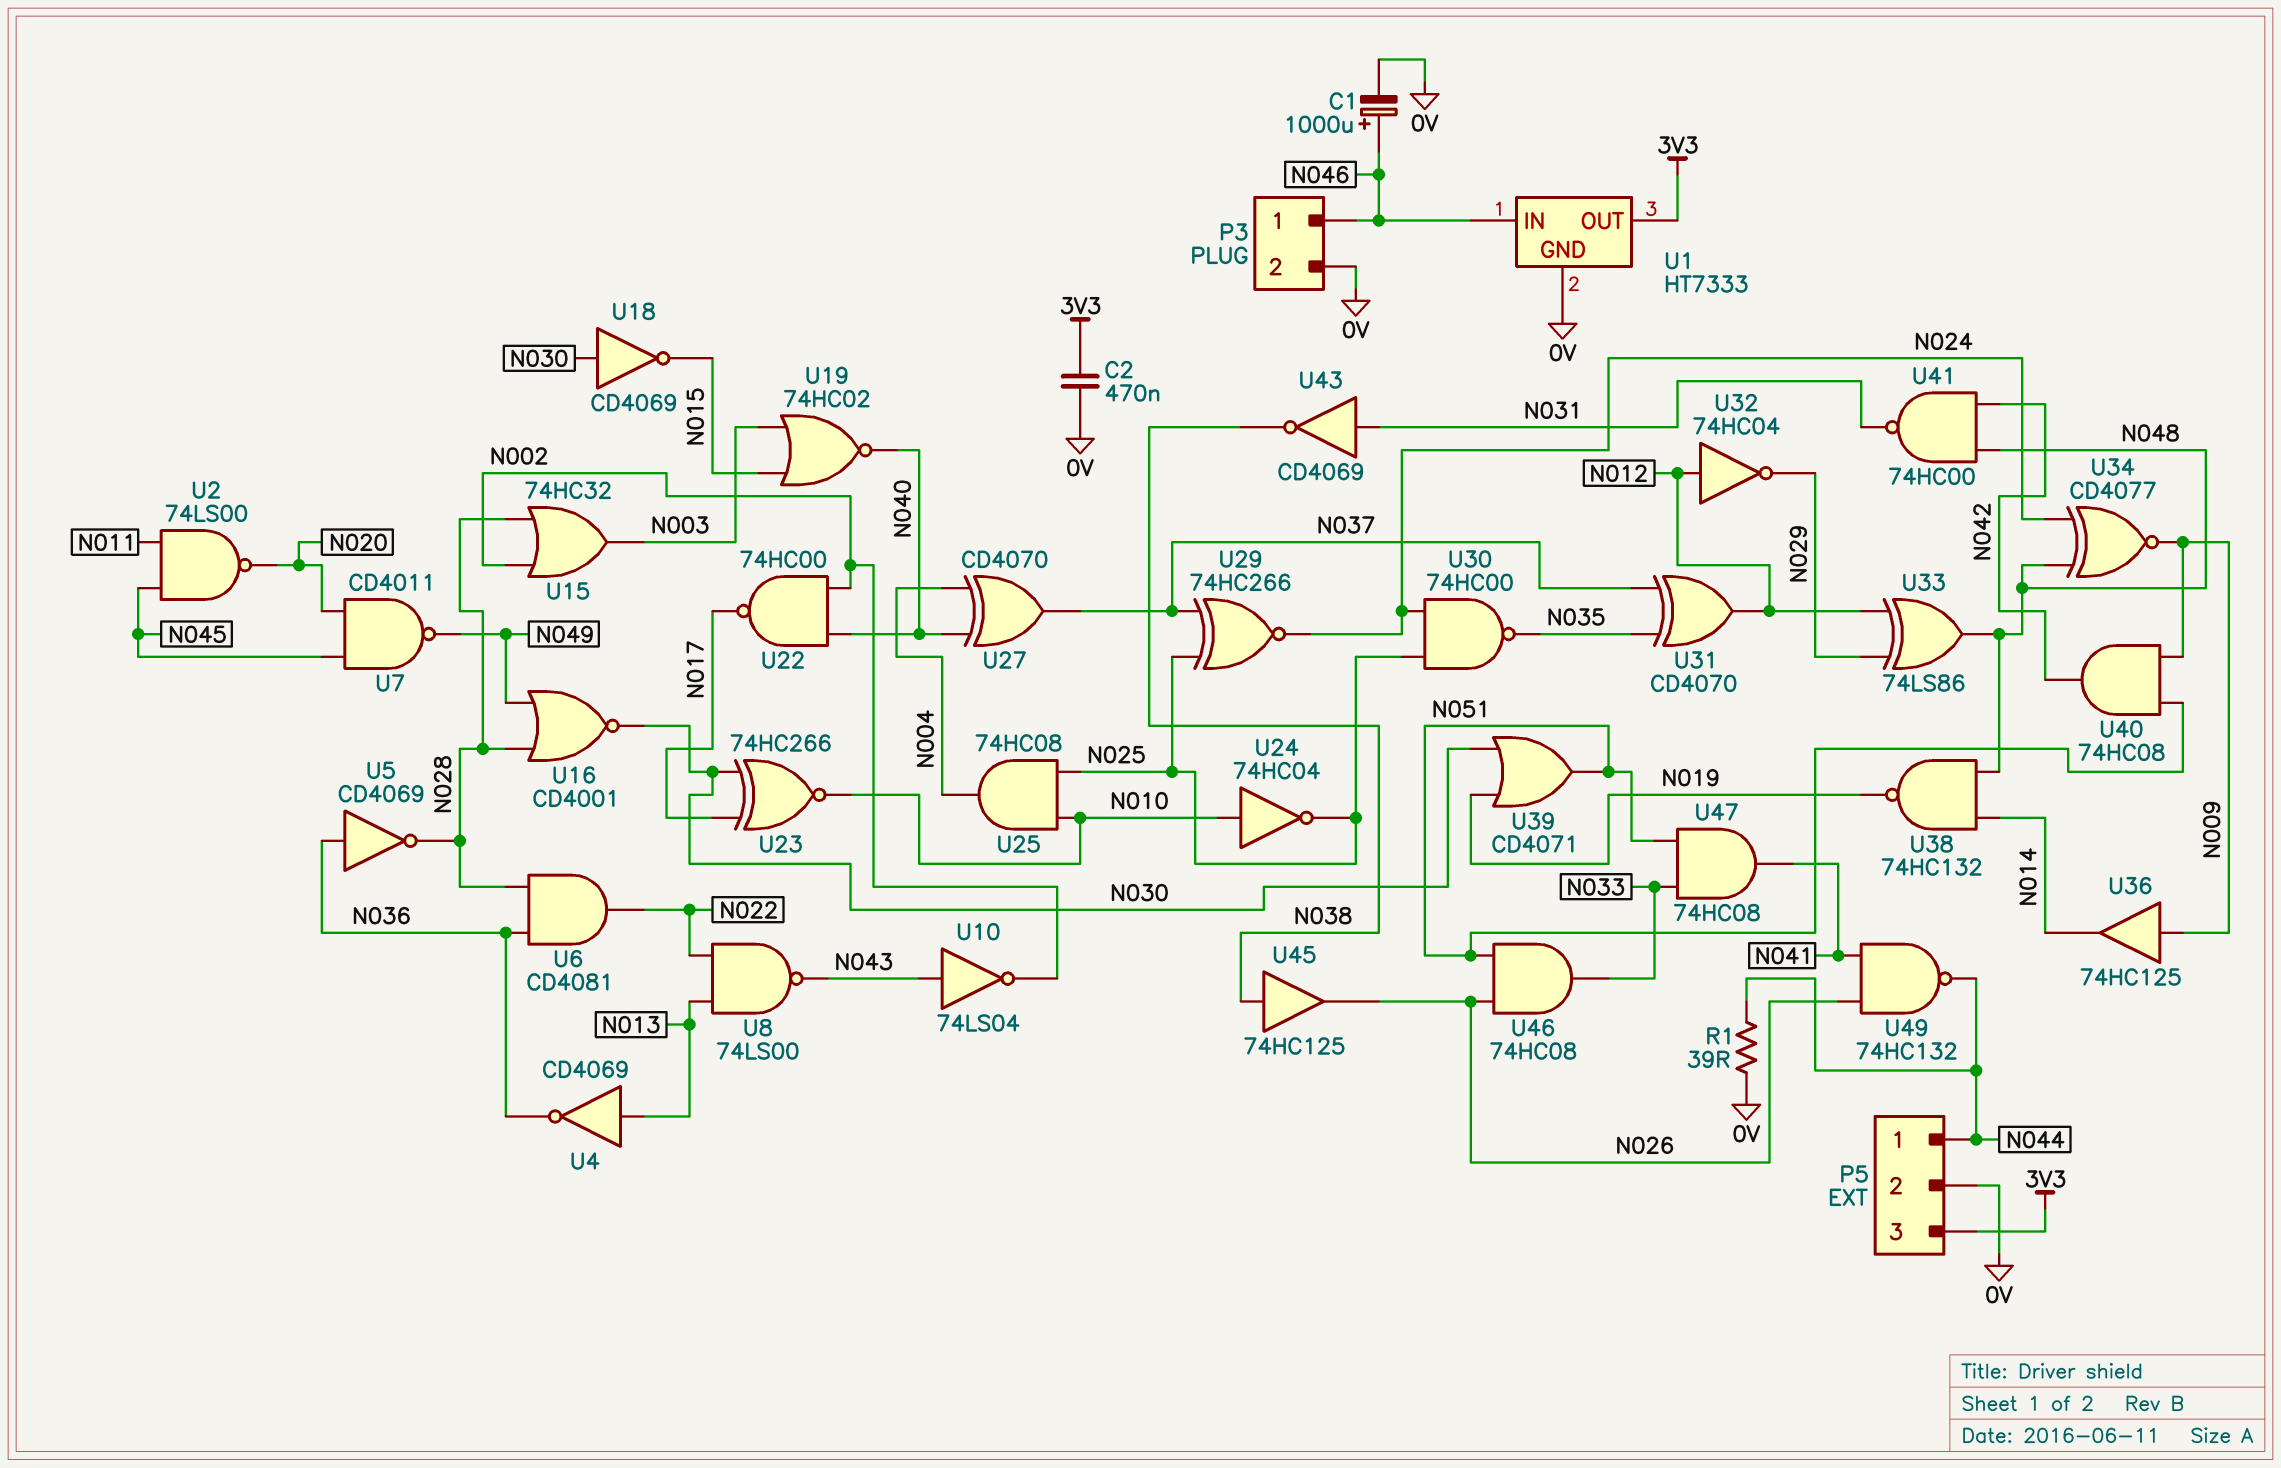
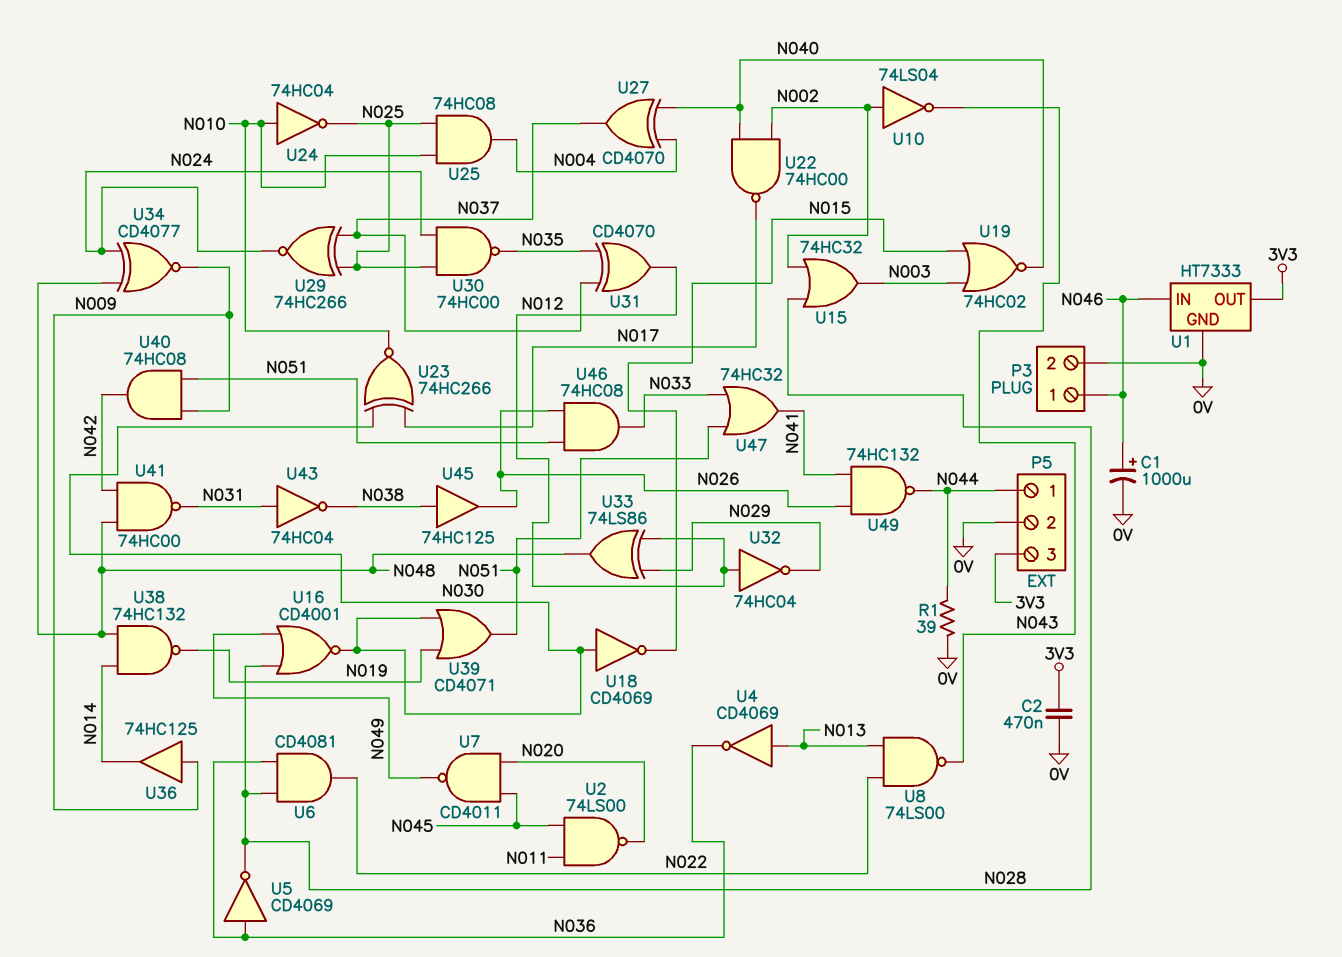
U10: NOT 74LS04 (in N043, out N002) -> NOT 74LS04 (in N002, out N043)
U43: NOT CD4069 (in N031, out N038) -> NOT 74HC04 (in N031, out N038)
U47: AND 74HC08 (in N033, in N051, out N041) -> OR 74HC32 (in N033, in N051, out N041)

